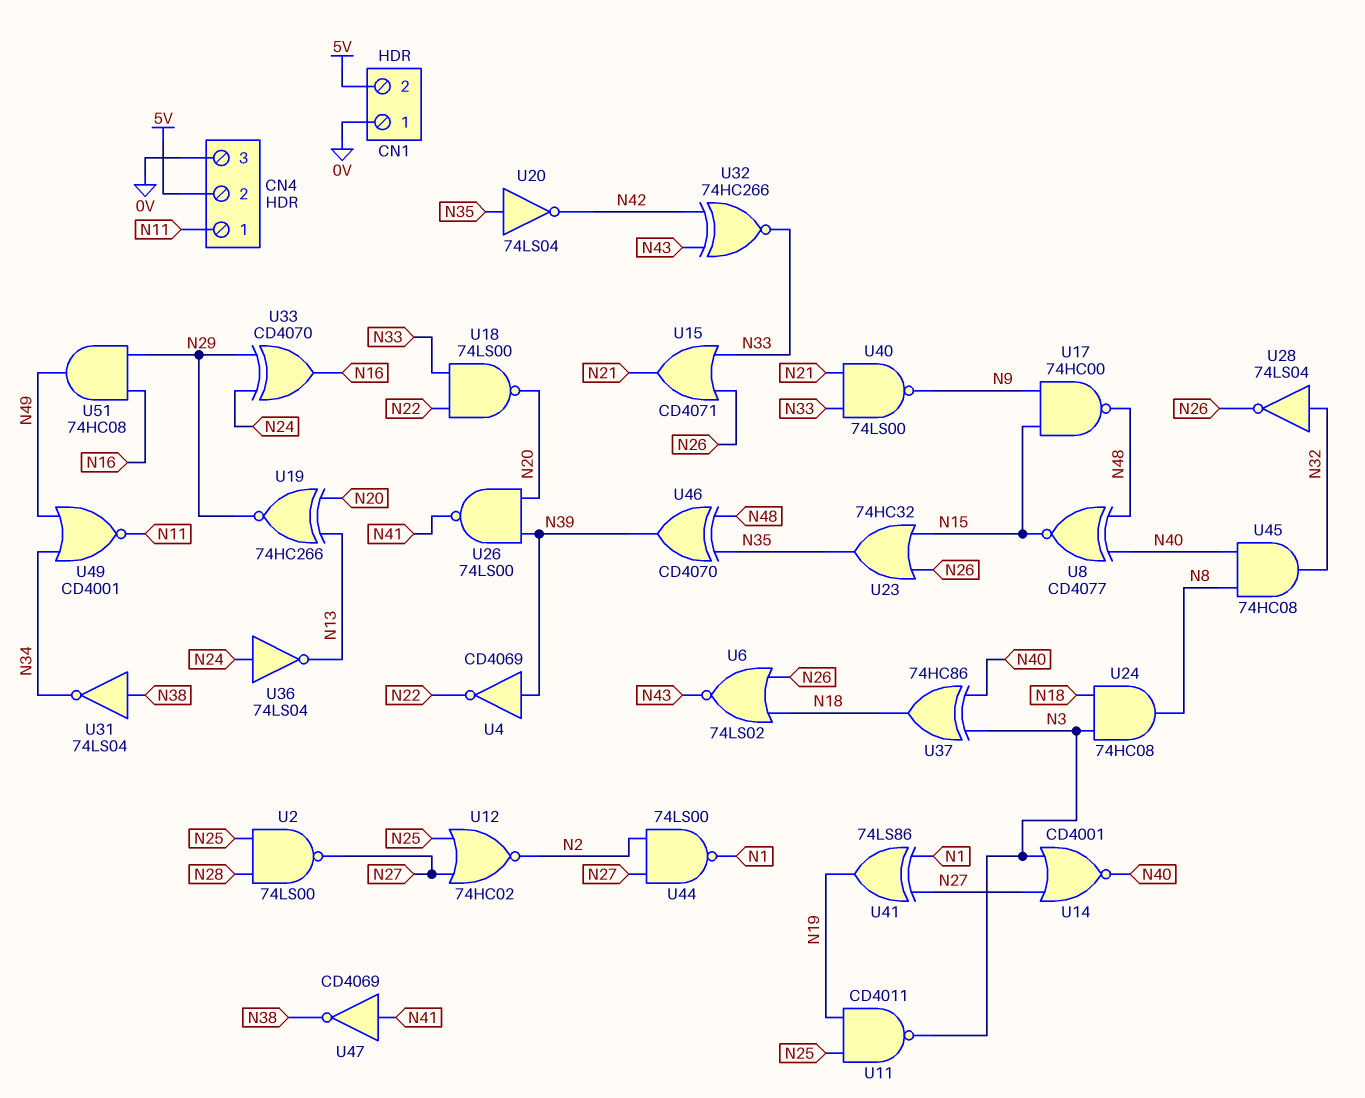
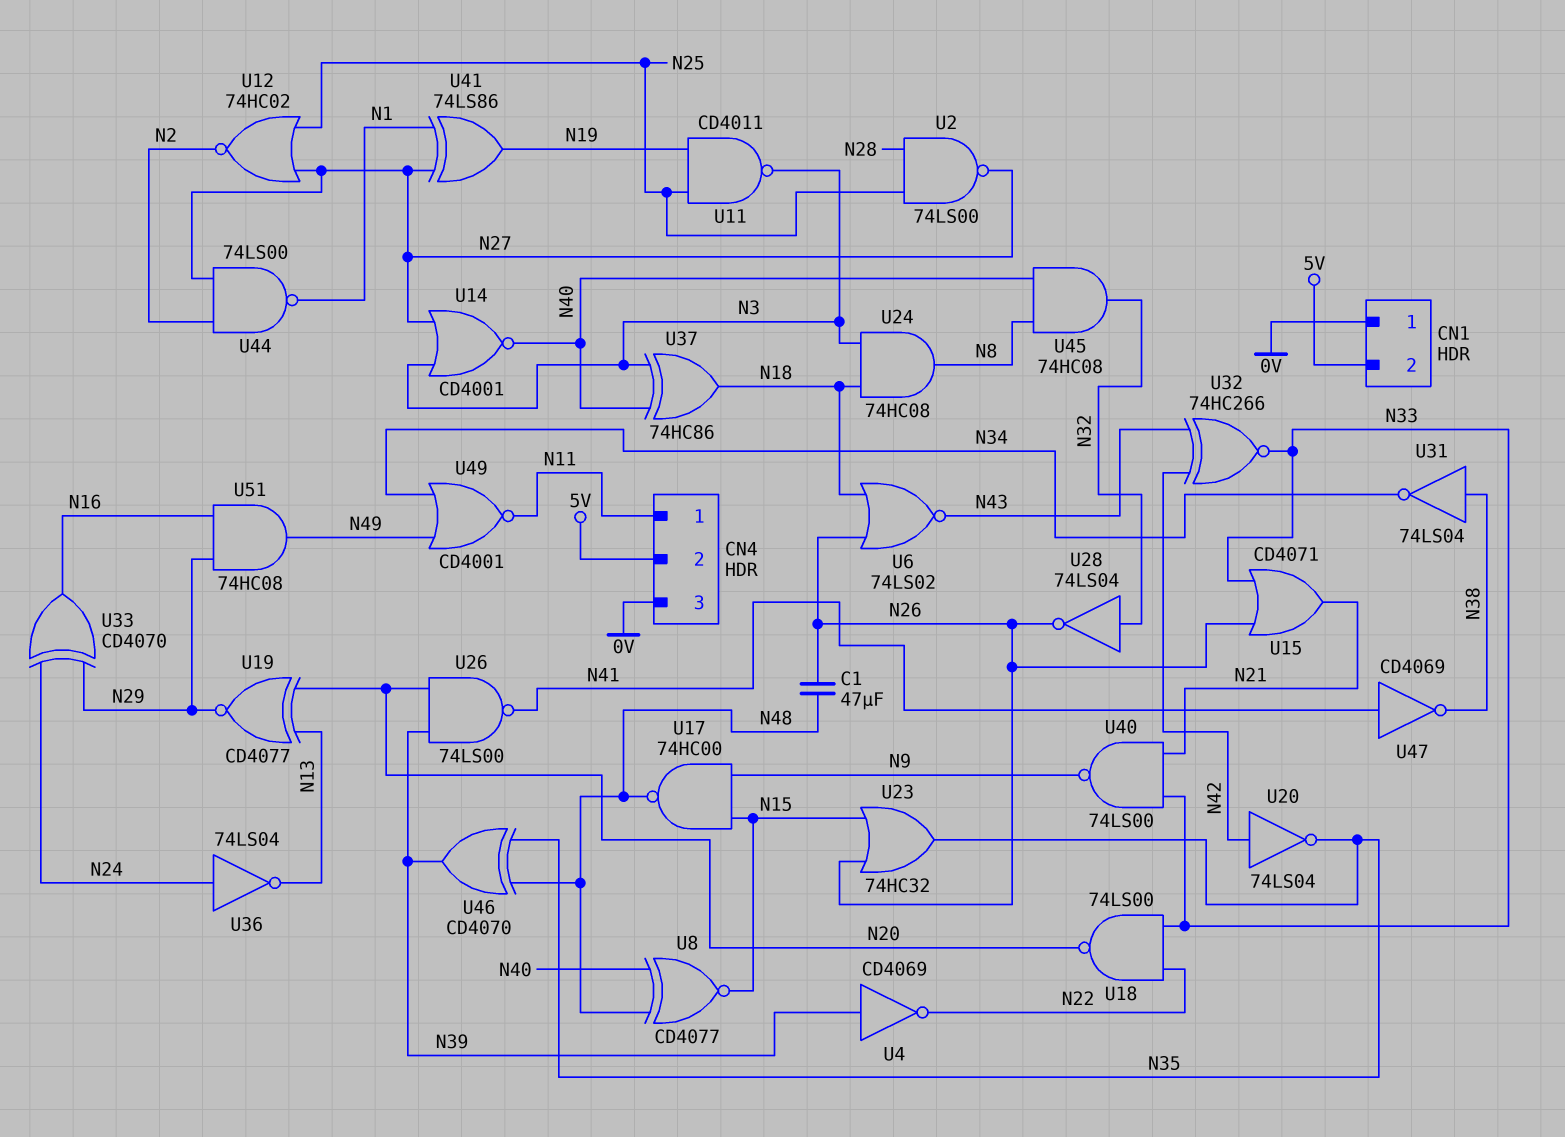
C1: none -> 47uF (N26, N48)
U19: XNOR 74HC266 (in N13, in N20, out N29) -> XNOR CD4077 (in N13, in N20, out N29)
U20: NOT 74LS04 (in N35, out N42) -> NOT 74LS04 (in N42, out N35)

